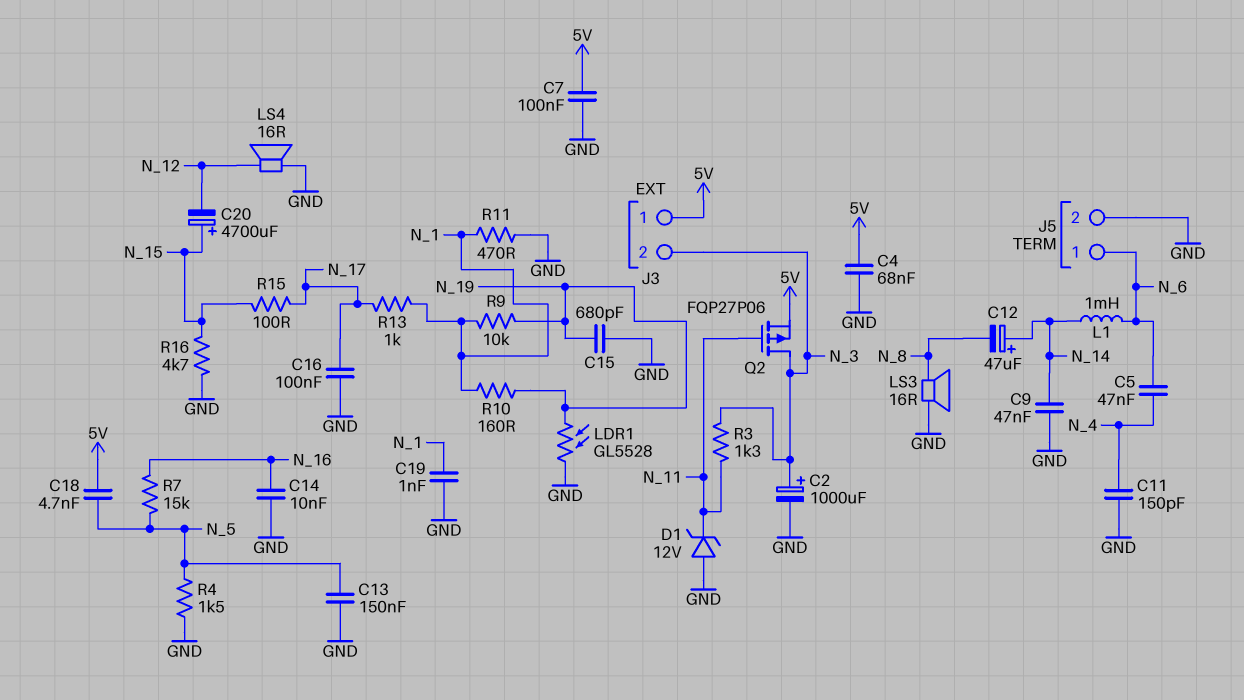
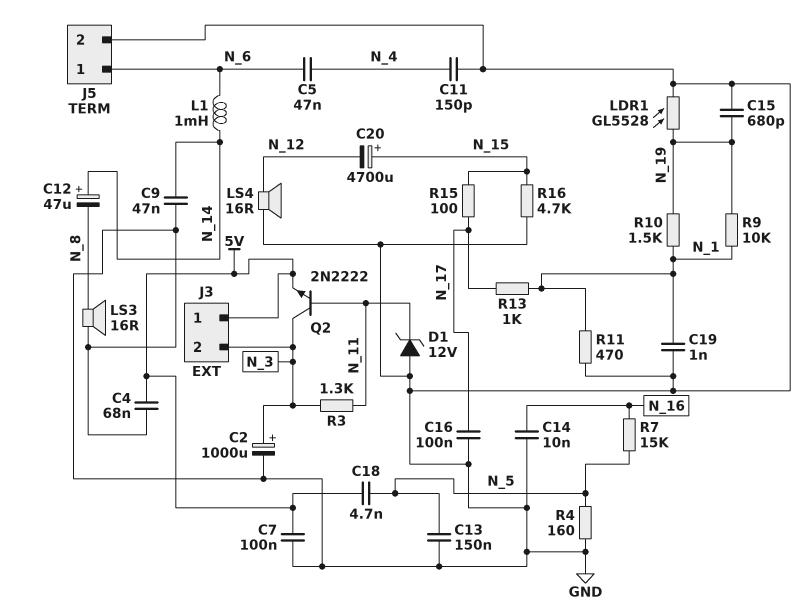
Q2: PMOS FQP27P06 (G N_11, D N_3, S 5V) -> NPN 2N2222 (B N_11, C N_3, E 5V)
R4: 1.5k (GND, N_5) -> 160 (GND, N_5)
R10: 160 (N_1, N_19) -> 1.5k (N_1, N_19)

